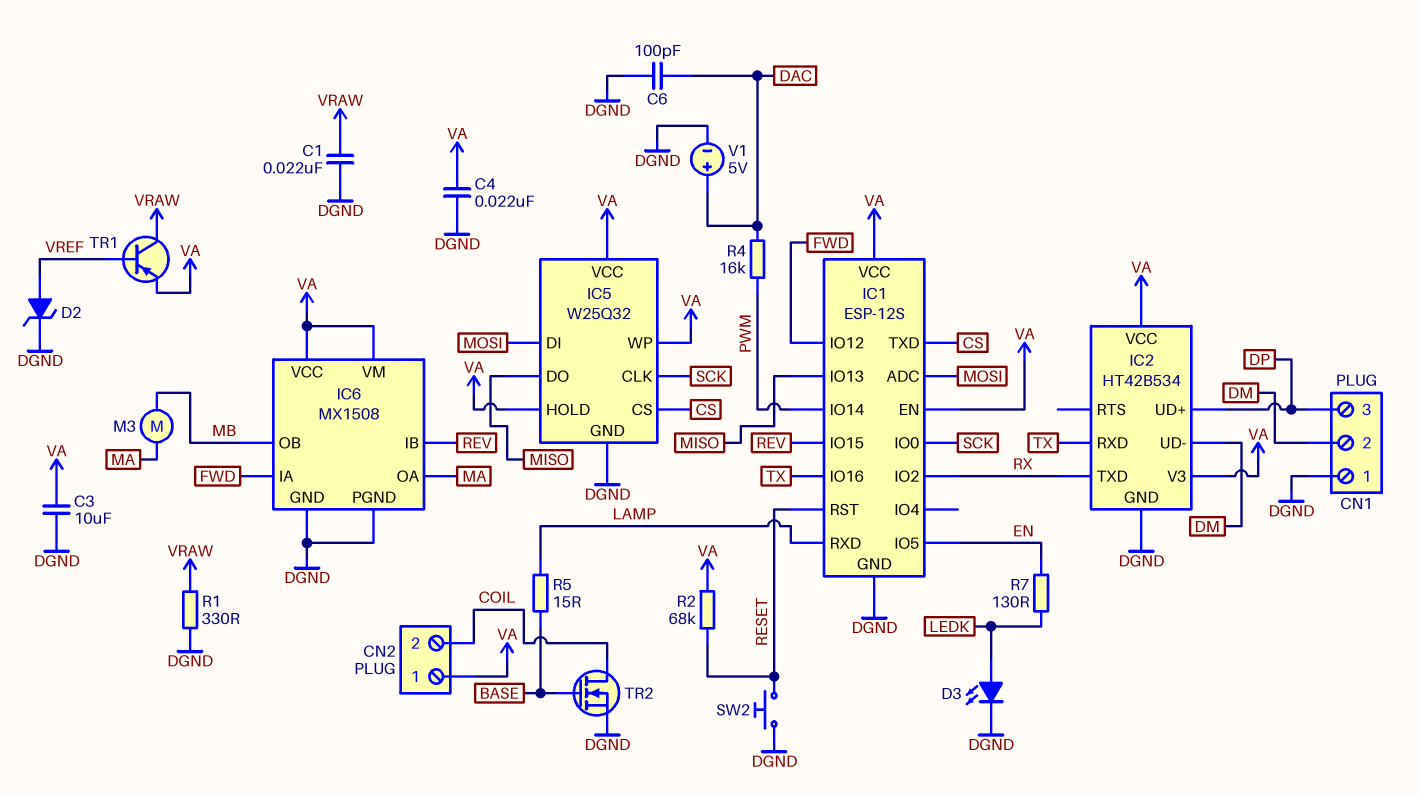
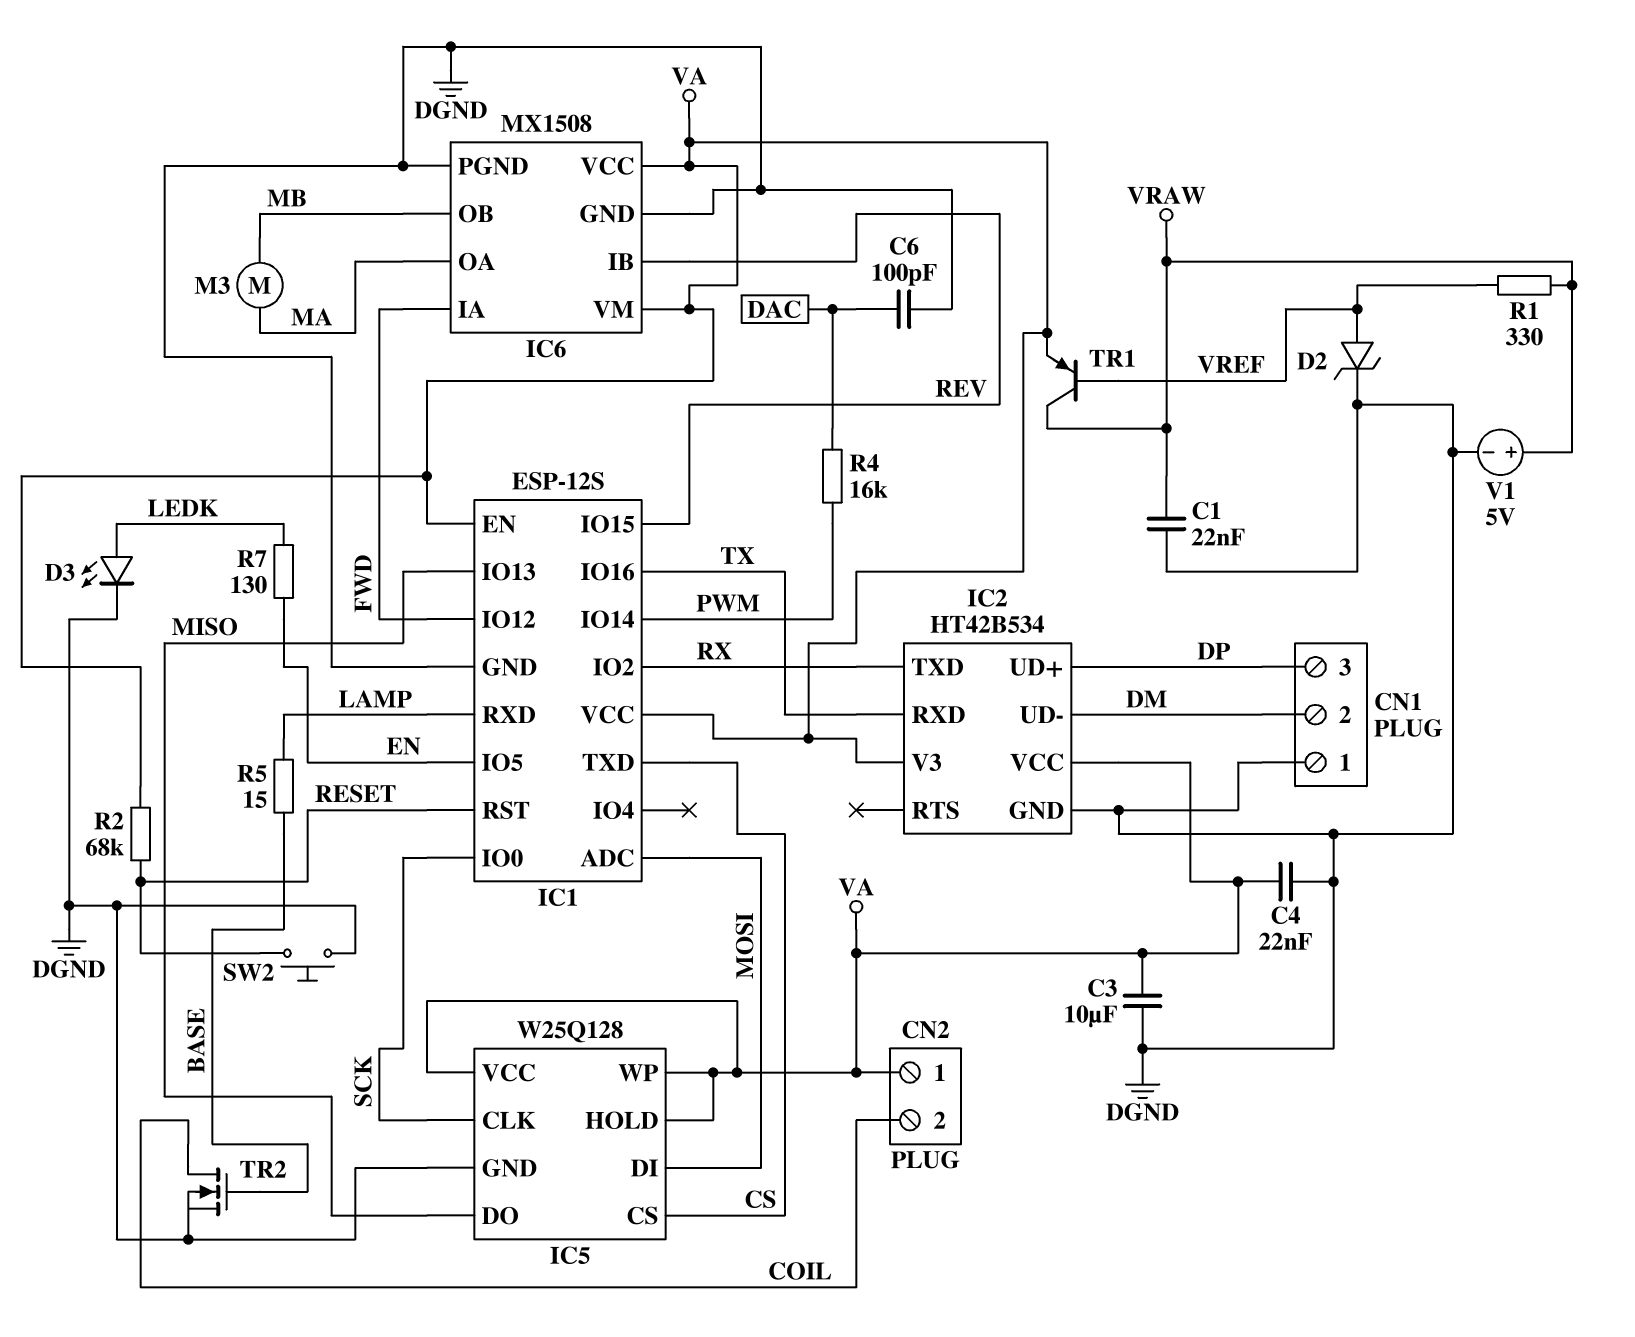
IC5: W25Q32 -> W25Q128
R1: 330 (DGND, VRAW) -> 330 (VRAW, VREF)
V1: 5V (plus DAC, minus DGND) -> 5V (plus VRAW, minus DGND)

